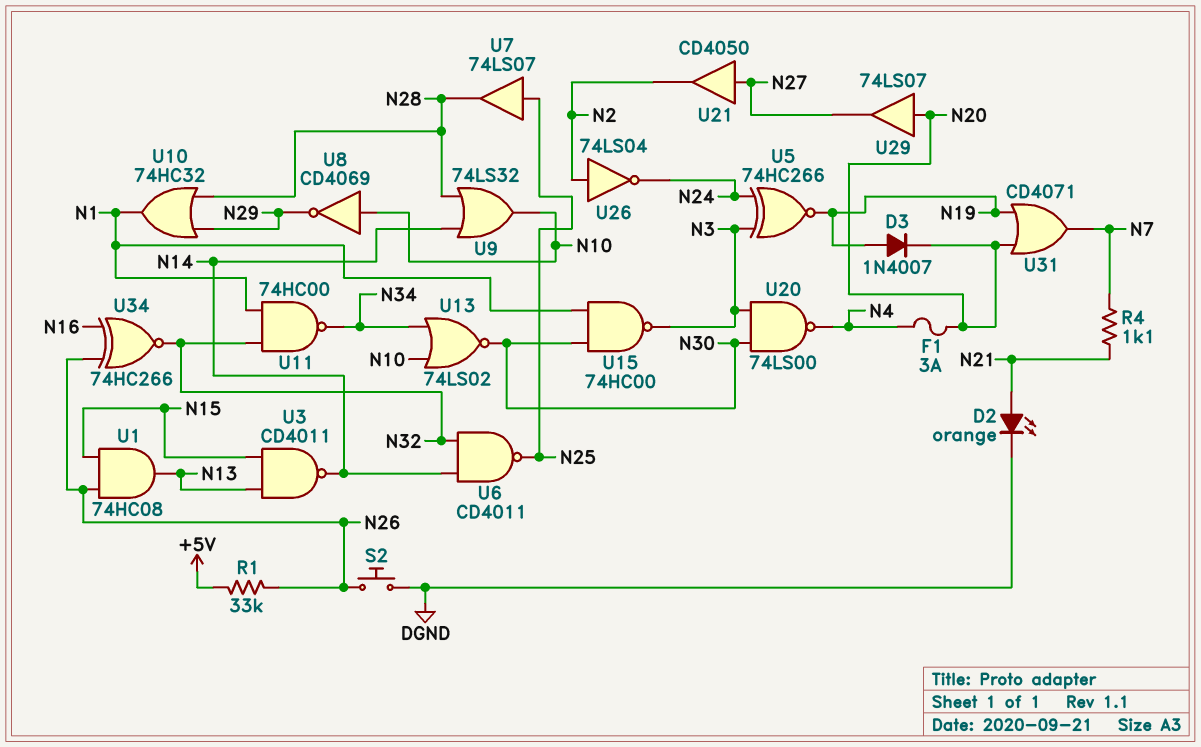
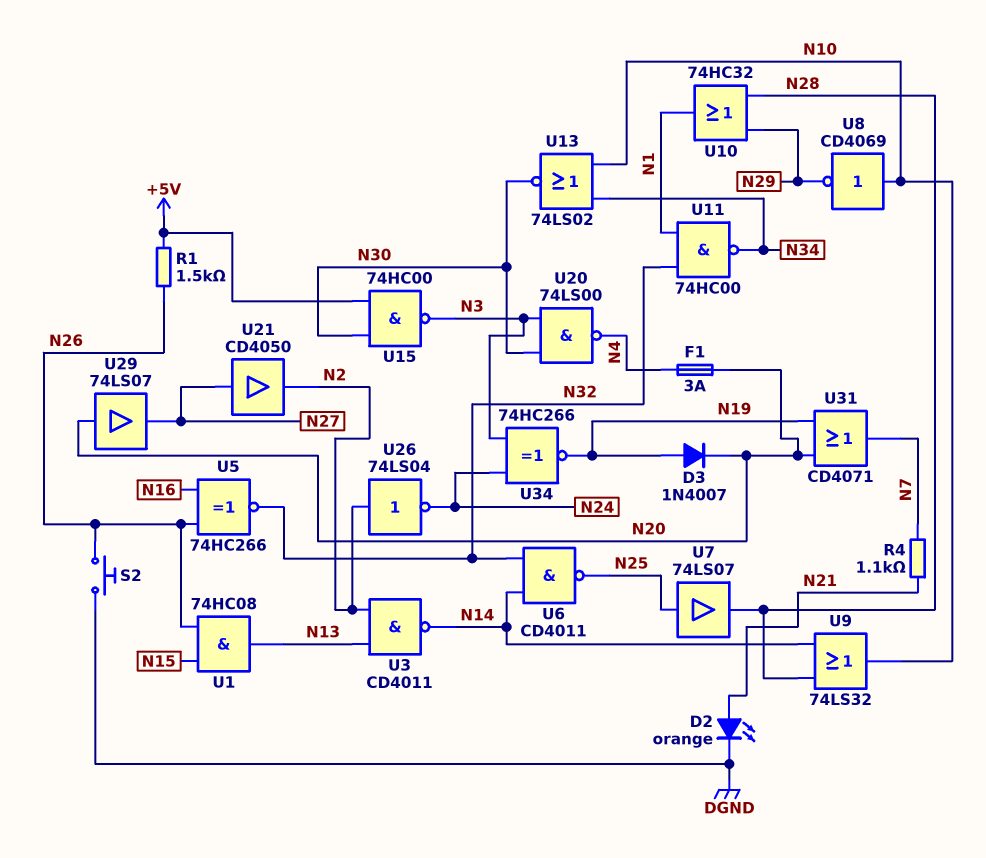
R1: 33k (+5V, N26) -> 1.5k (+5V, N26)
U3: NAND CD4011 (in N13, in N15, out N14) -> NAND CD4011 (in N2, in N13, out N14)
U5: XNOR 74HC266 (in N3, in N24, out N19) -> XNOR 74HC266 (in N16, in N26, out N32)
U15: NAND 74HC00 (in N1, in N30, out N3) -> NAND 74HC00 (in +5V, in N30, out N3)
U34: XNOR 74HC266 (in N16, in N26, out N32) -> XNOR 74HC266 (in N3, in N24, out N19)

